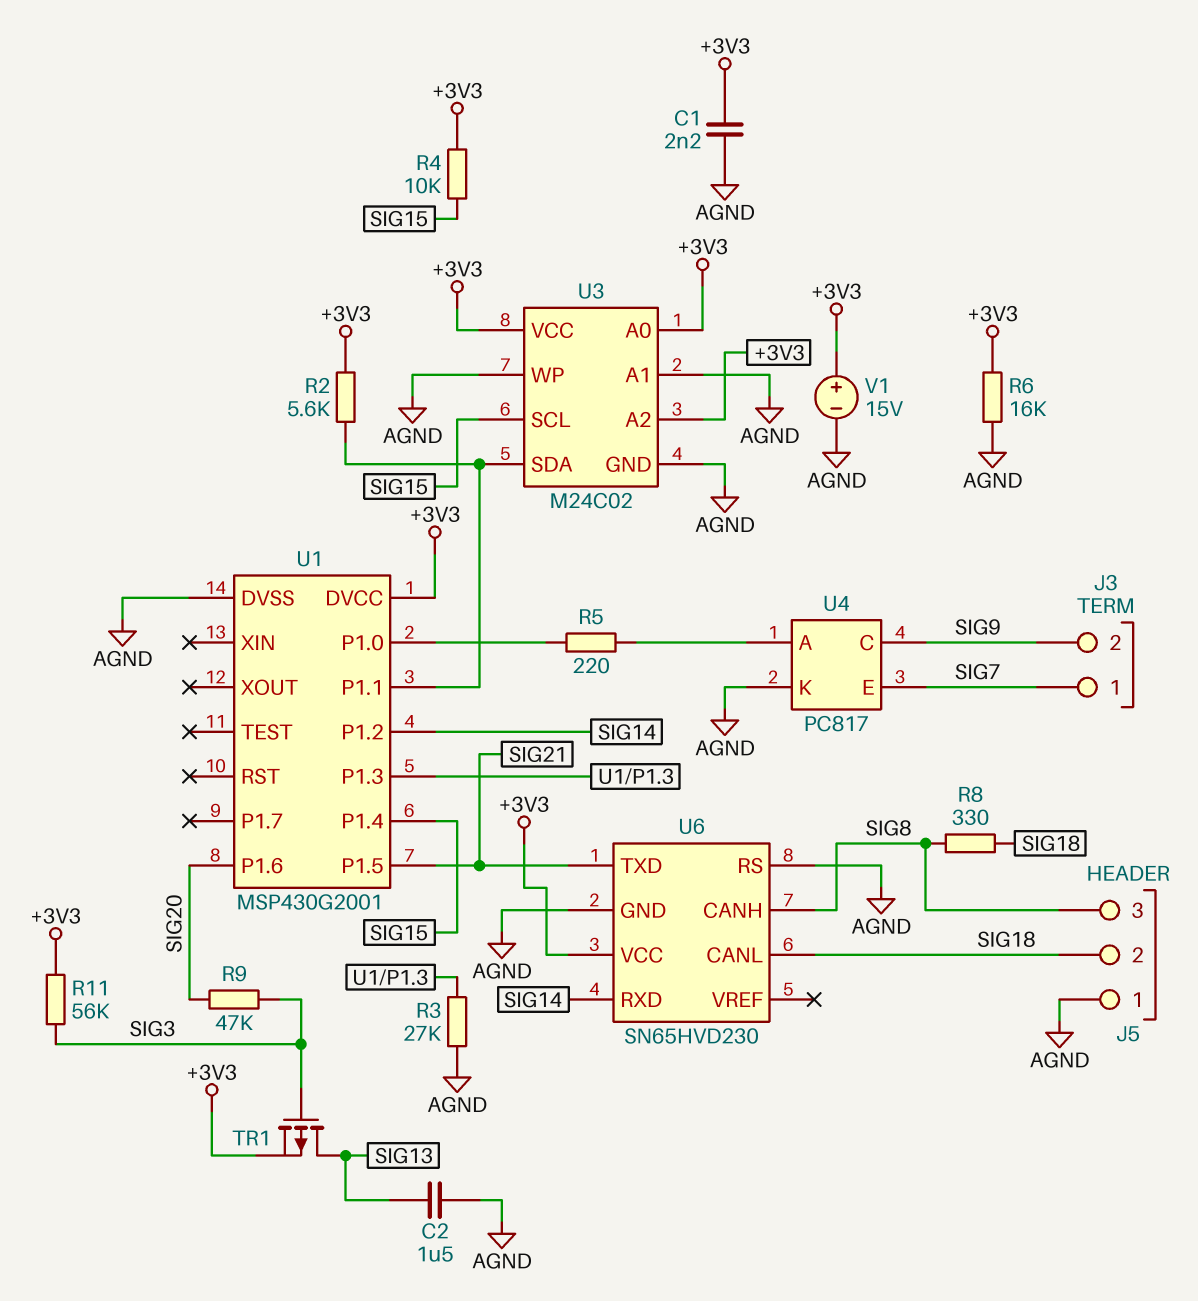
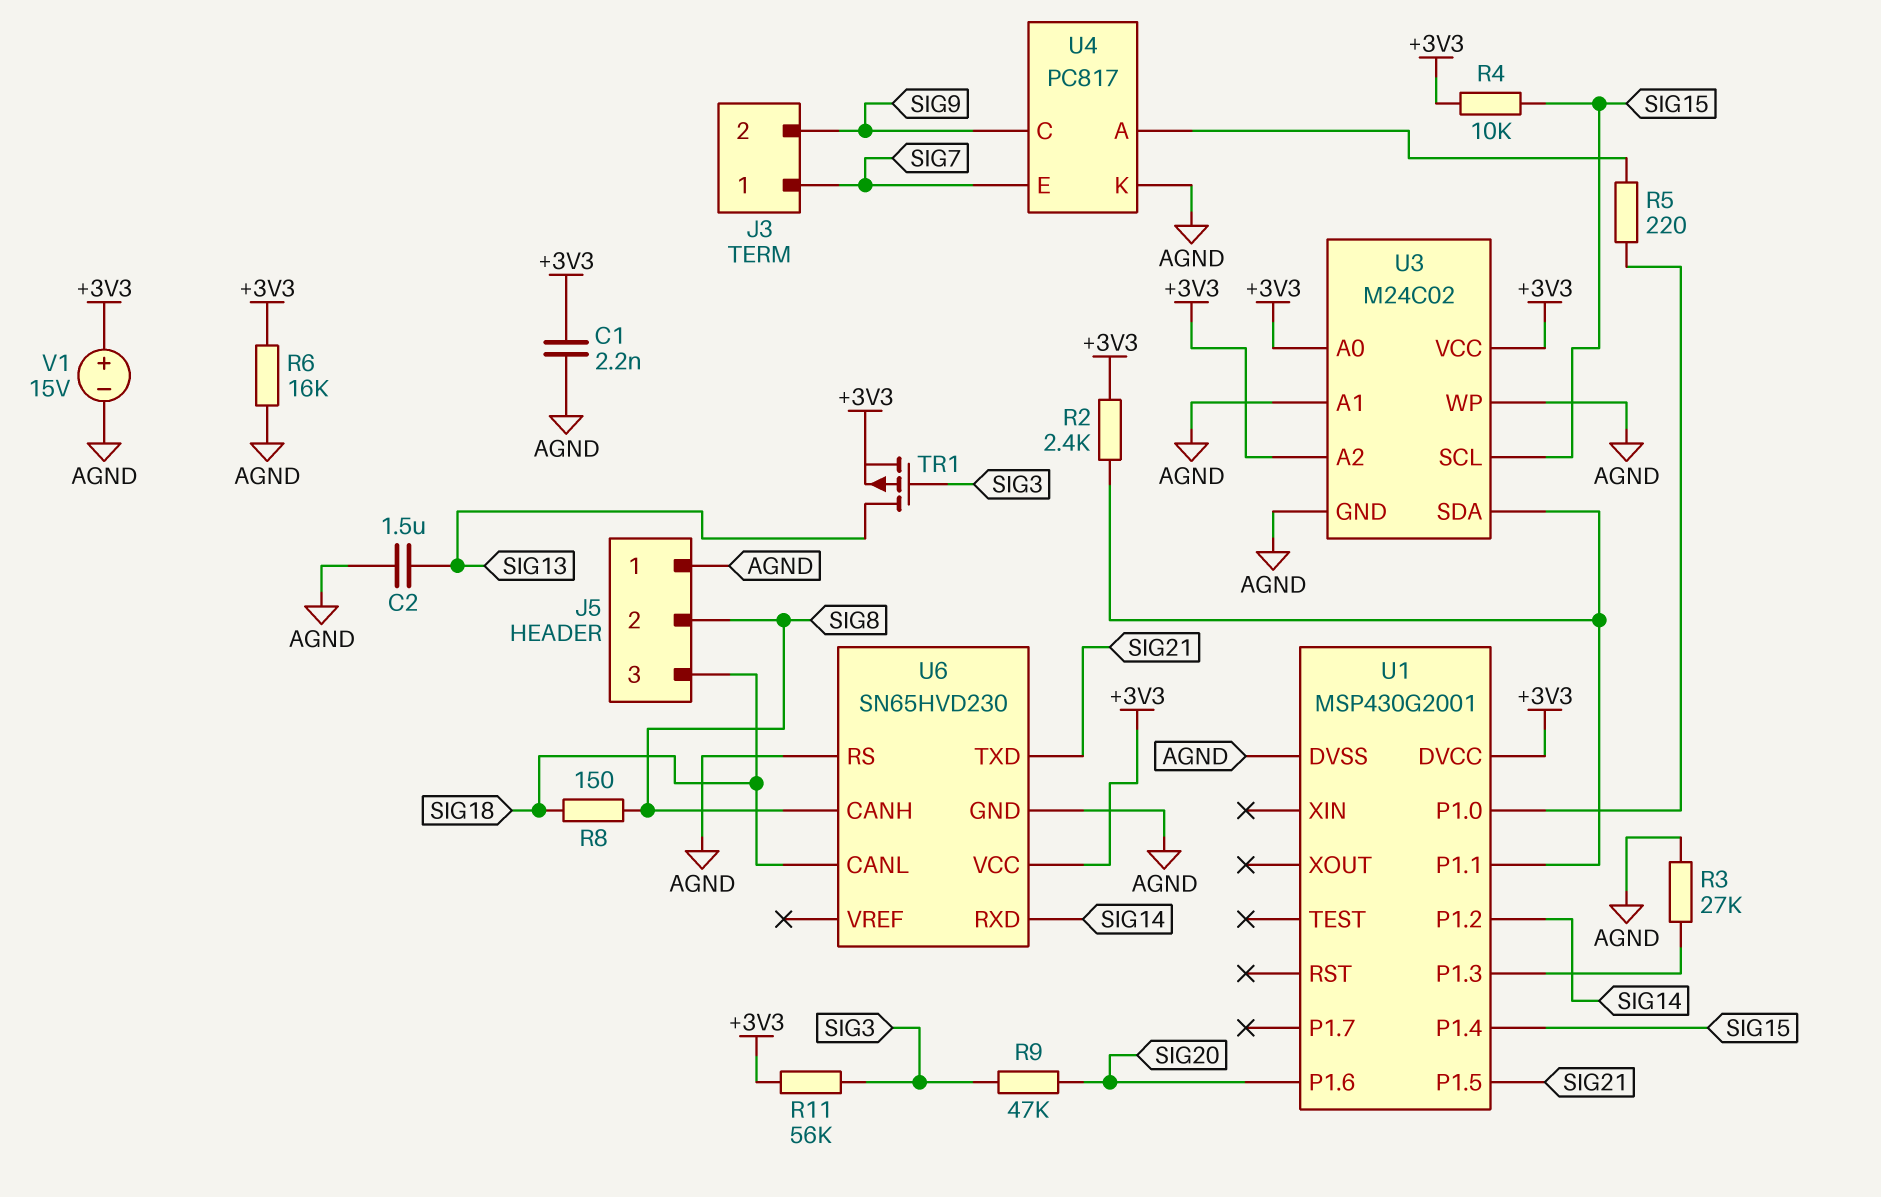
J5 pin 2: SIG18 -> SIG8
J5 pin 3: SIG8 -> SIG18
R2: 5.6k (+3V3, U1/P1.1) -> 2.4k (+3V3, U1/P1.1)
R8: 330 (SIG8, SIG18) -> 150 (SIG8, SIG18)

